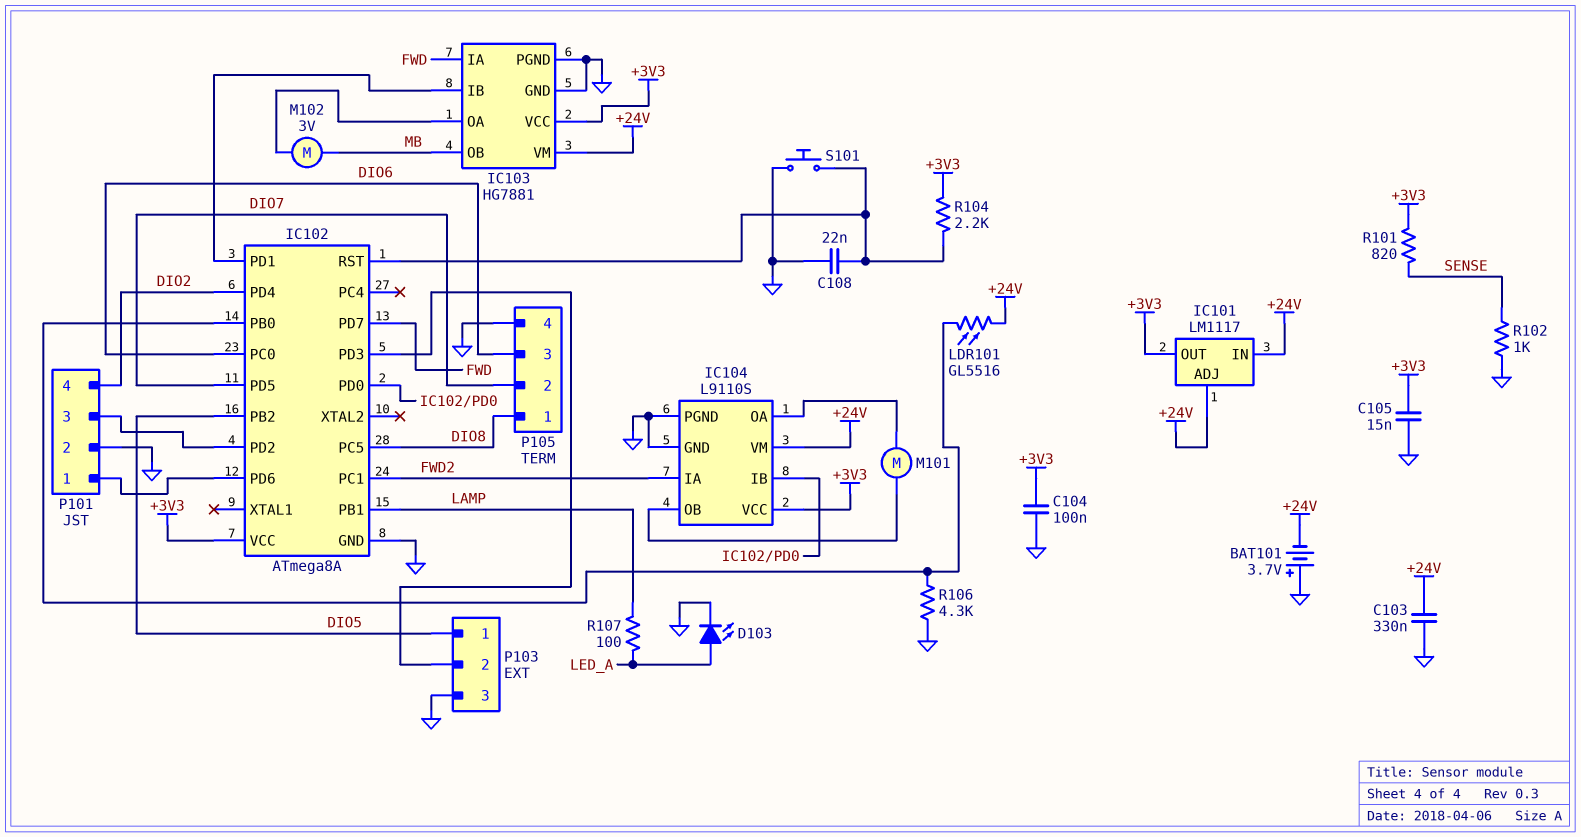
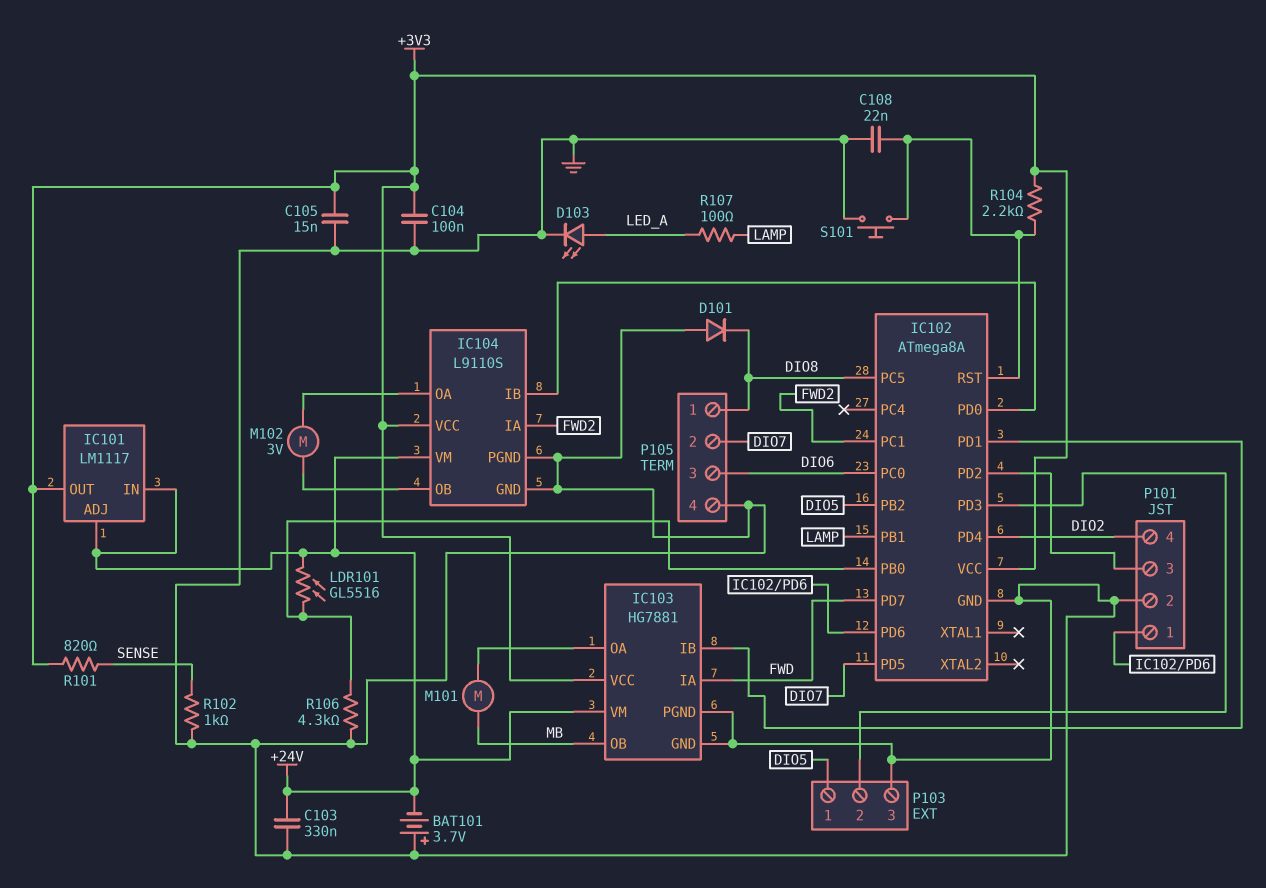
D101: none -> diode (A GND, K DIO8)
M101: motor (IC104/OA, IC104/OB) -> motor (IC103/OA, MB)
M102: motor 3V (IC103/OA, MB) -> motor 3V (IC104/OA, IC104/OB)

